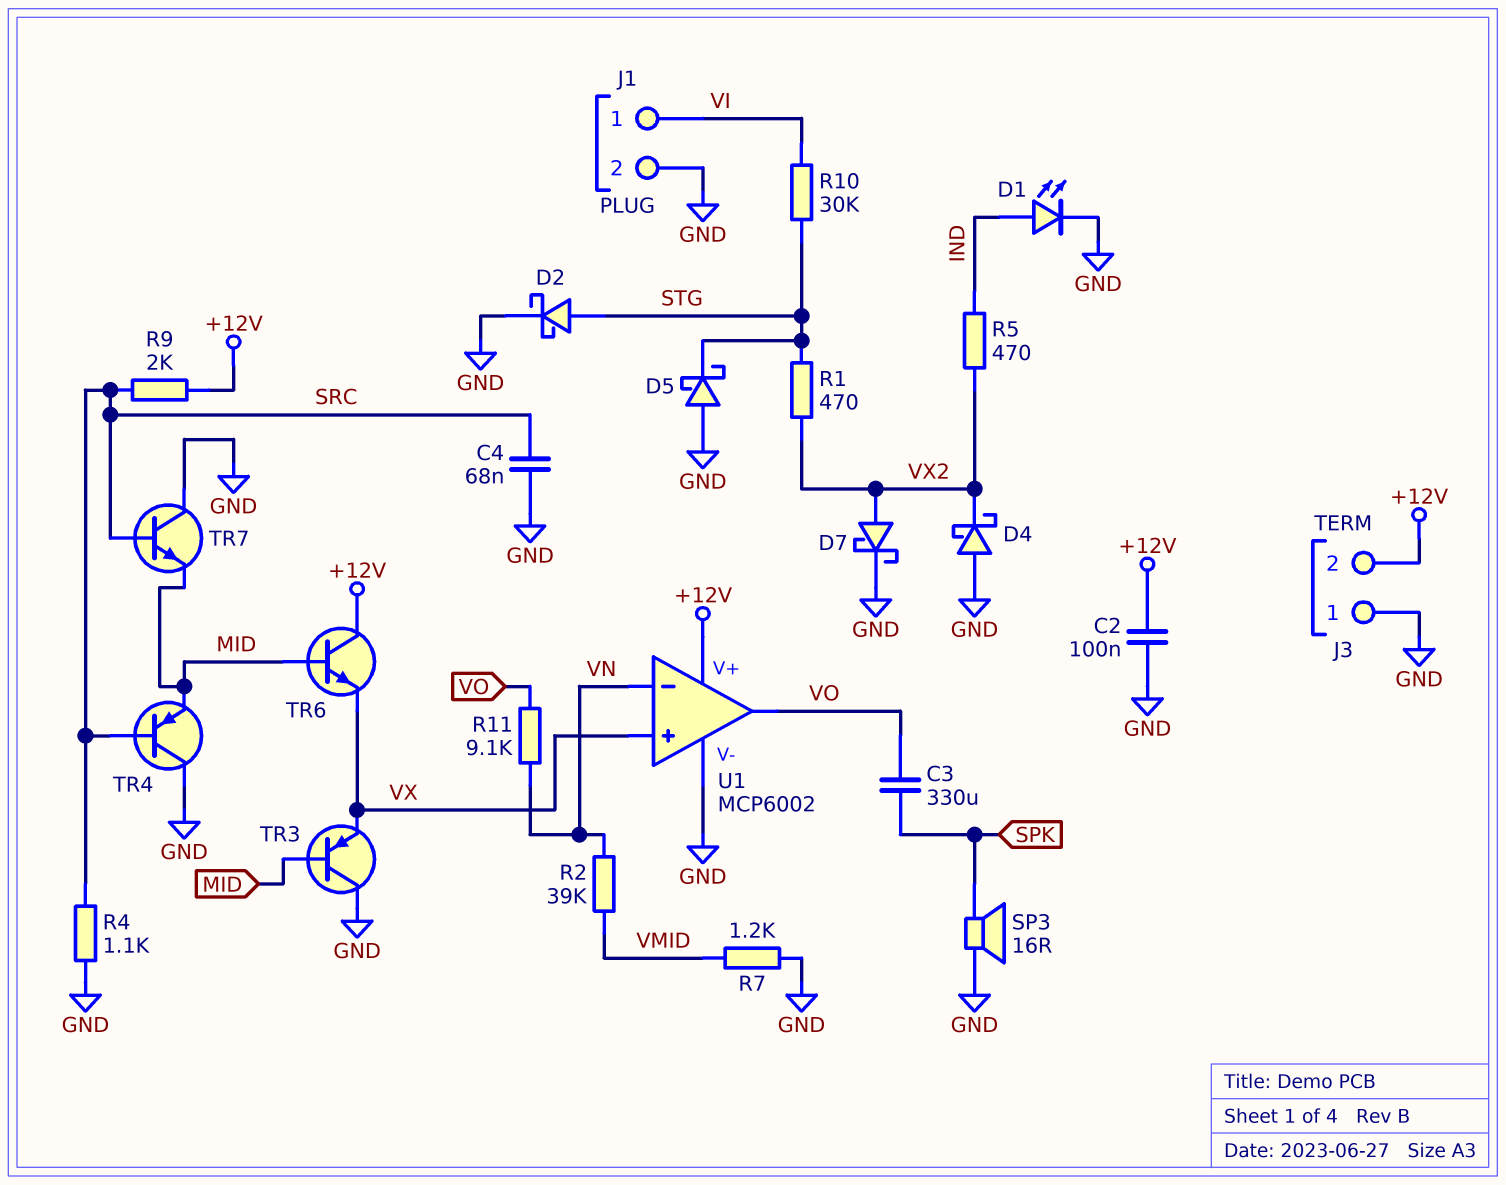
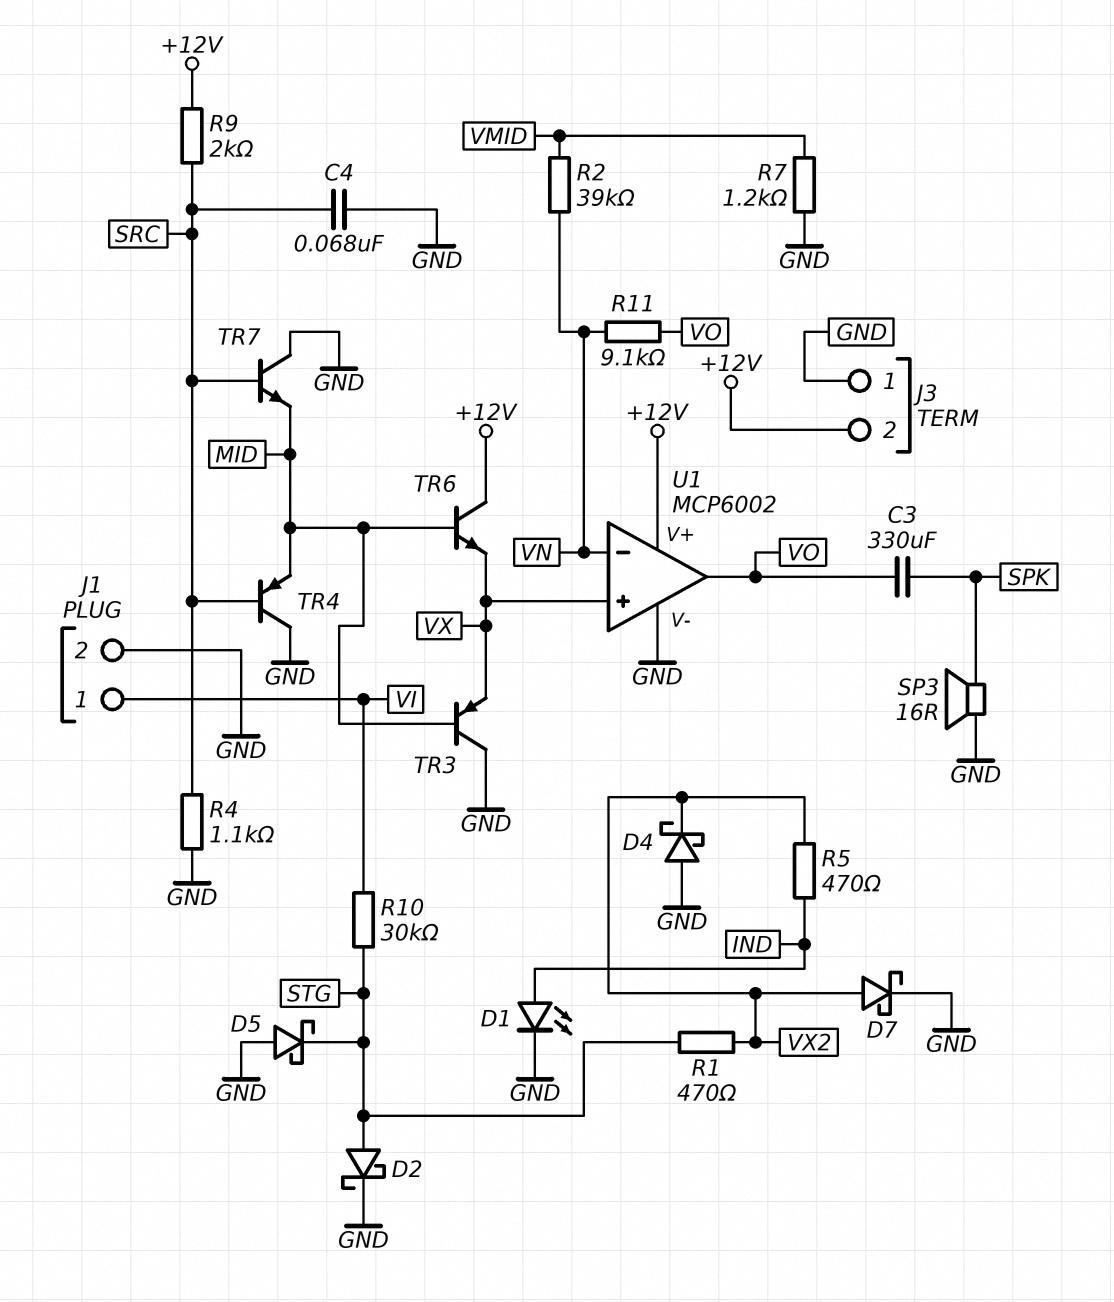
C2: 100nF (+12V, GND) -> none

